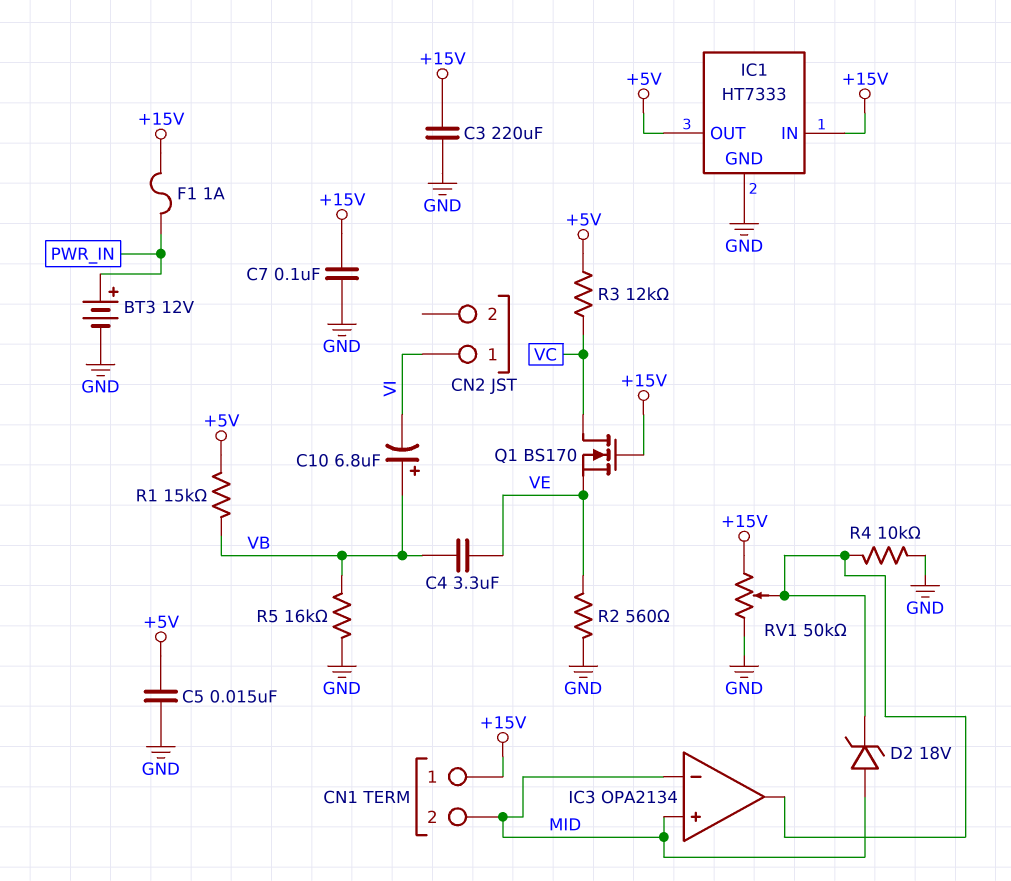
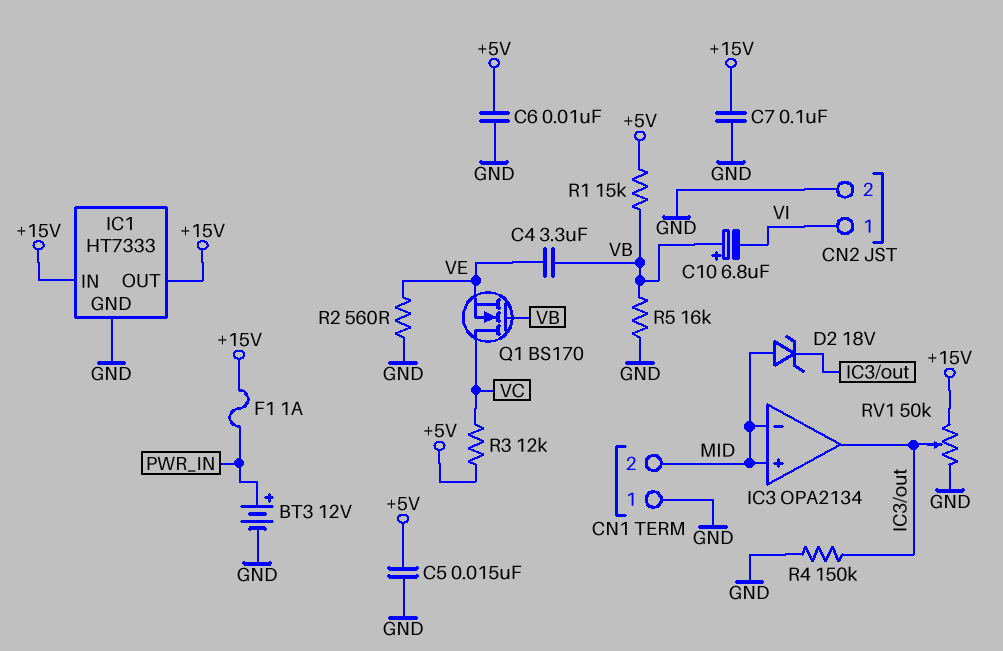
C3: 220uF (+15V, GND) -> none
C6: none -> 10nF (+5V, GND)
CN1 pin 1: +15V -> GND
CN2 pin 2: none -> GND
IC1 pin OUT: +5V -> +15V
Q1: NMOS BS170 (G +15V, D VC, S VE) -> NMOS BS170 (G VB, D VC, S VE)
R4: 10k (GND, IC3/out) -> 150k (GND, IC3/out)

